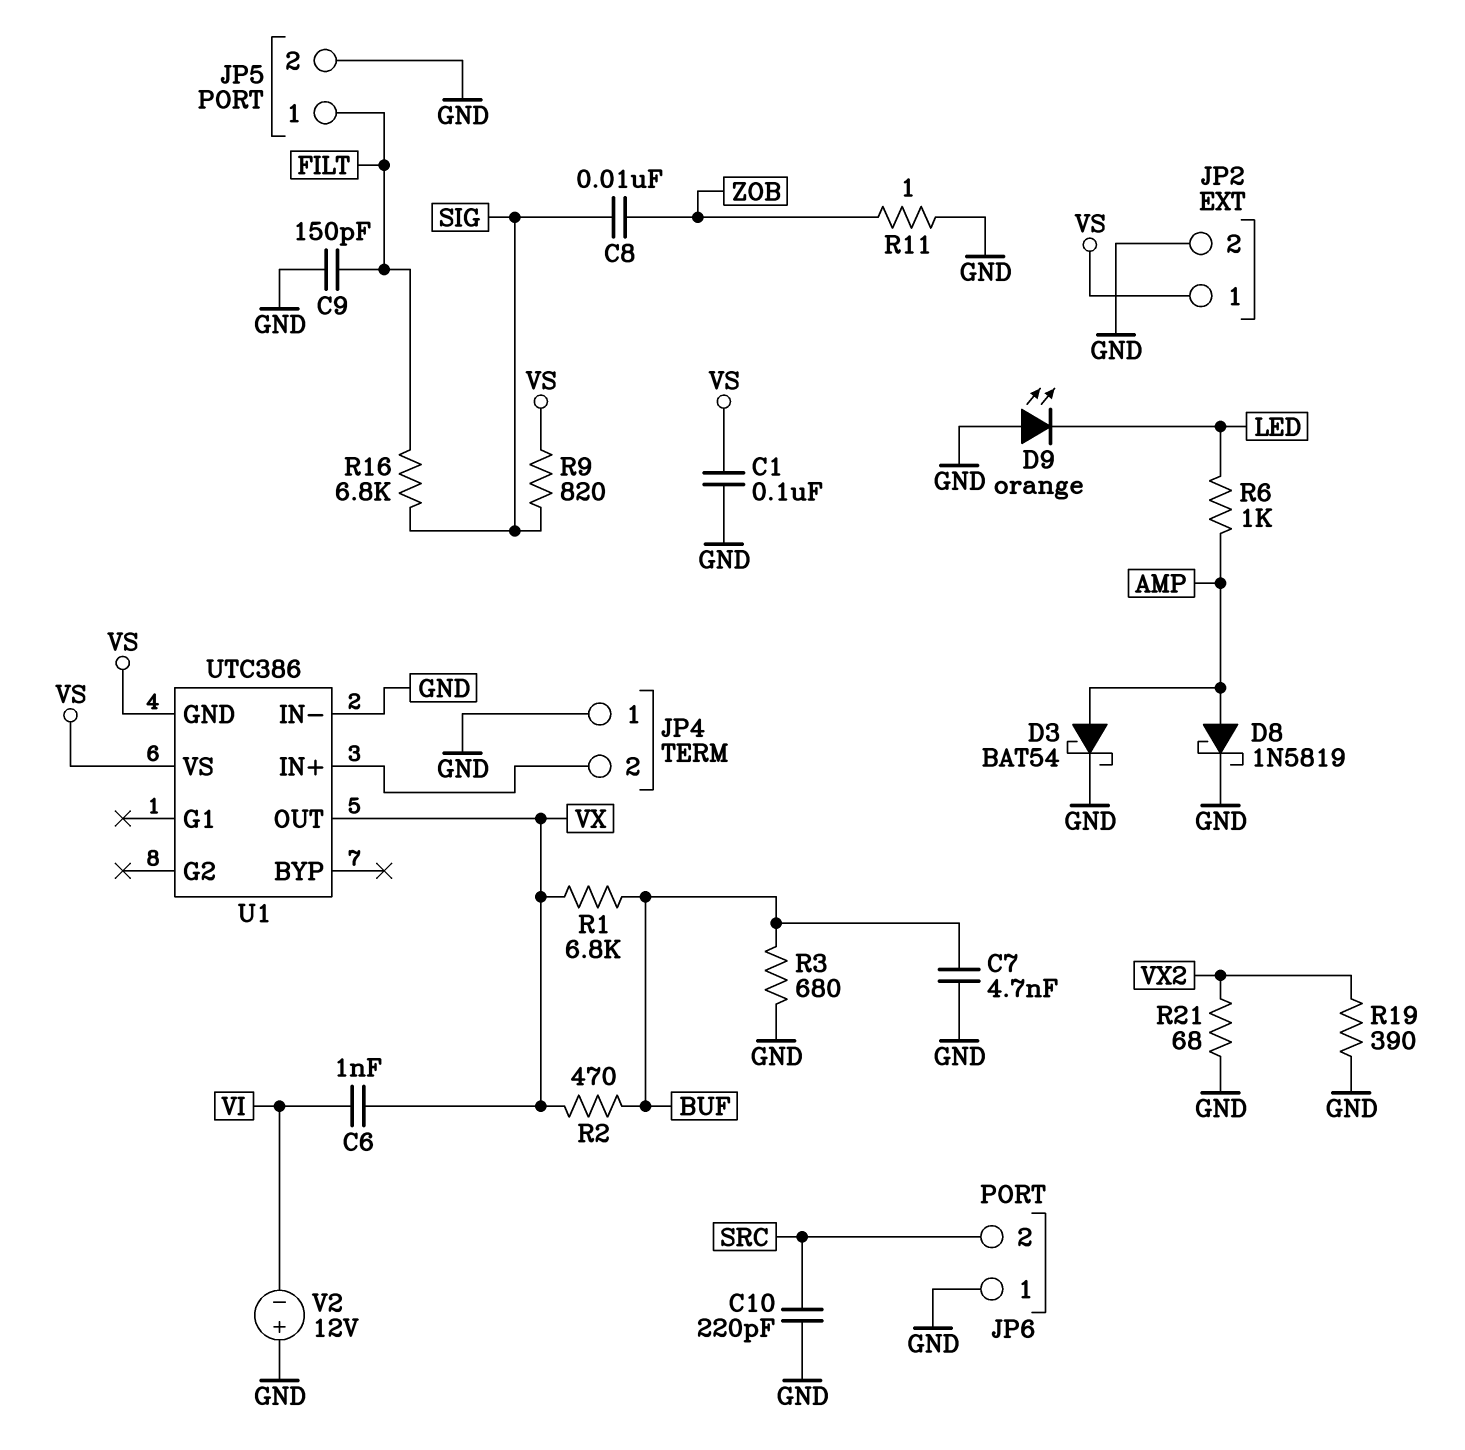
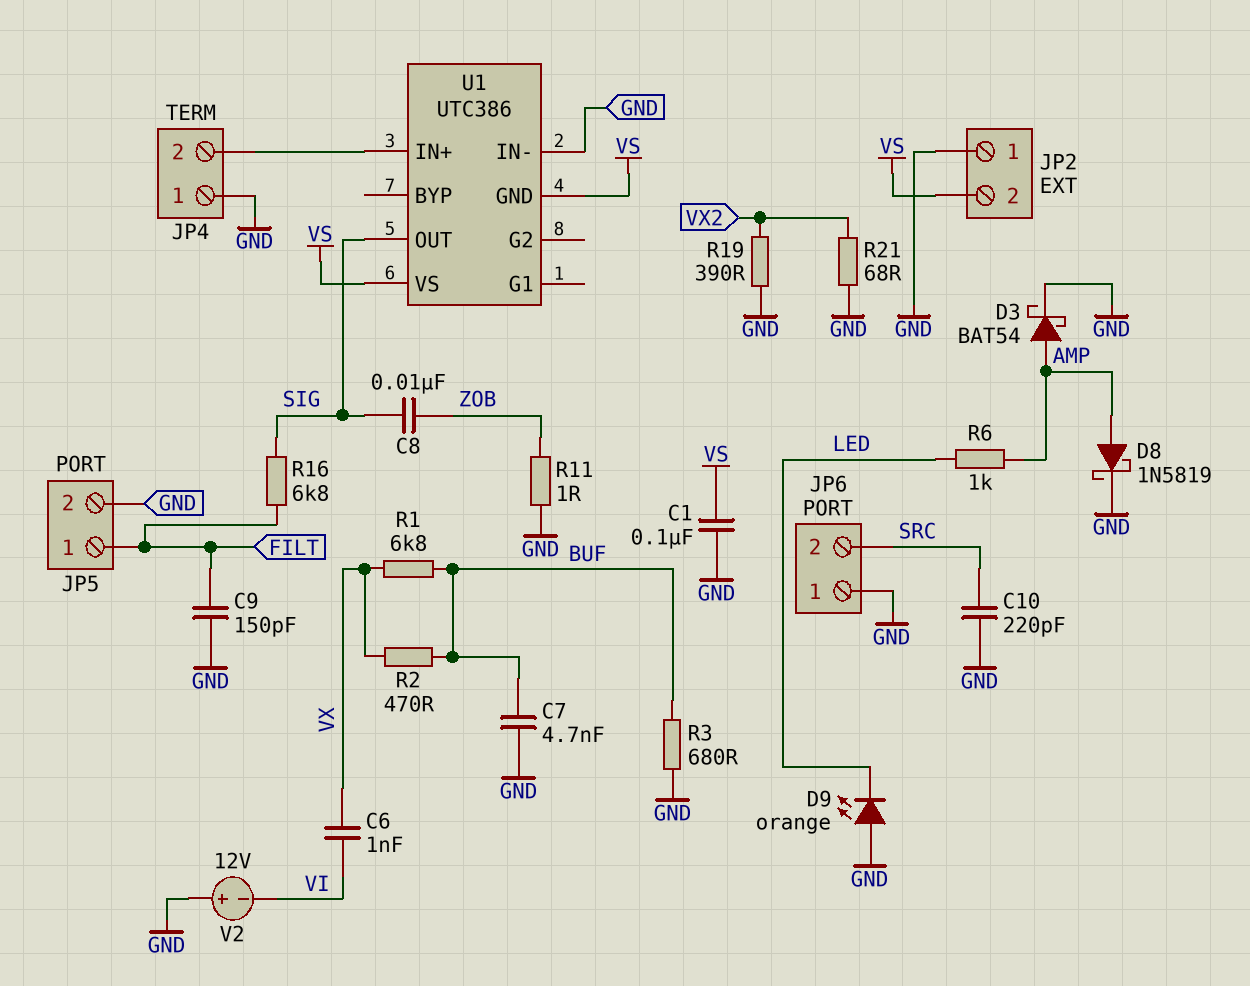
JP2 pin 1: VS -> GND
JP2 pin 2: GND -> VS
R9: 820 (SIG, VS) -> none
U1 pin OUT: VX -> SIG

